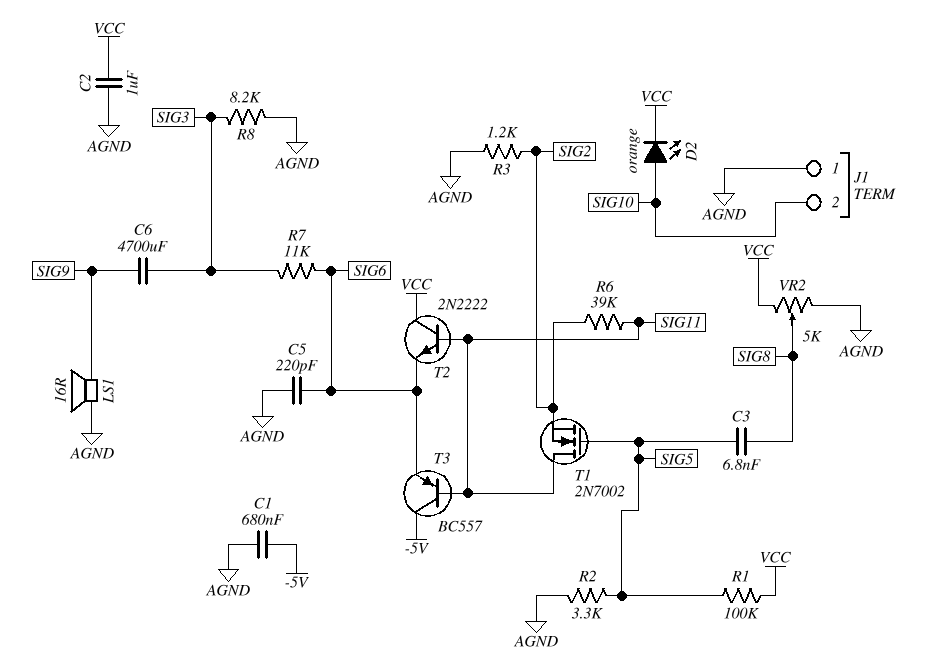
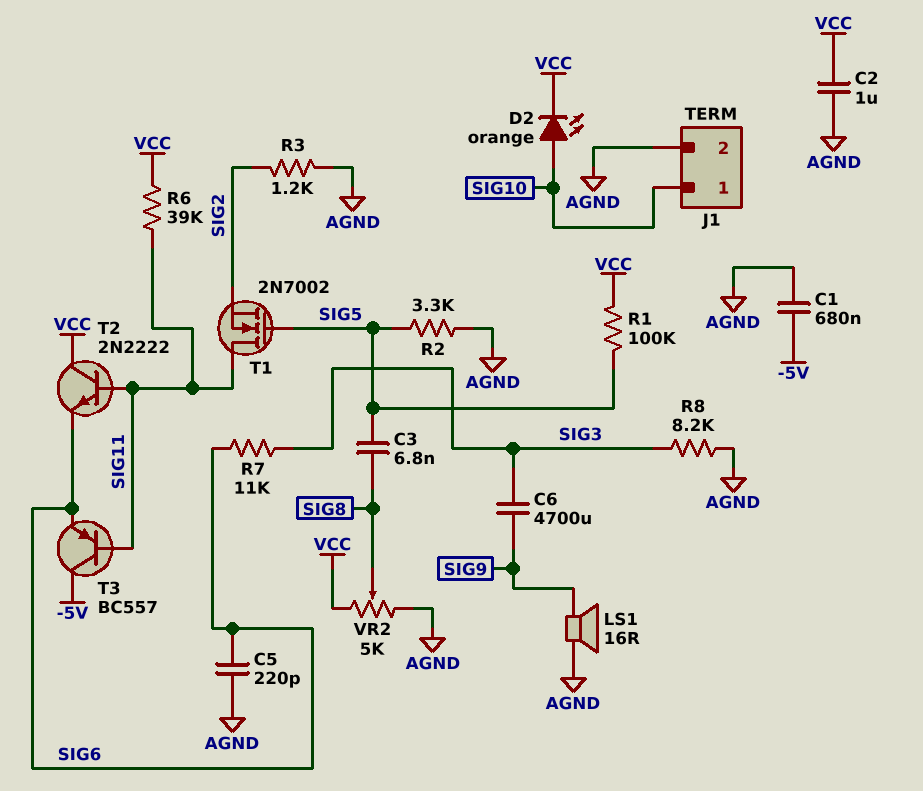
J1 pin 1: AGND -> SIG10
J1 pin 2: SIG10 -> AGND
R6: 39k (SIG2, SIG11) -> 39k (SIG11, VCC)

